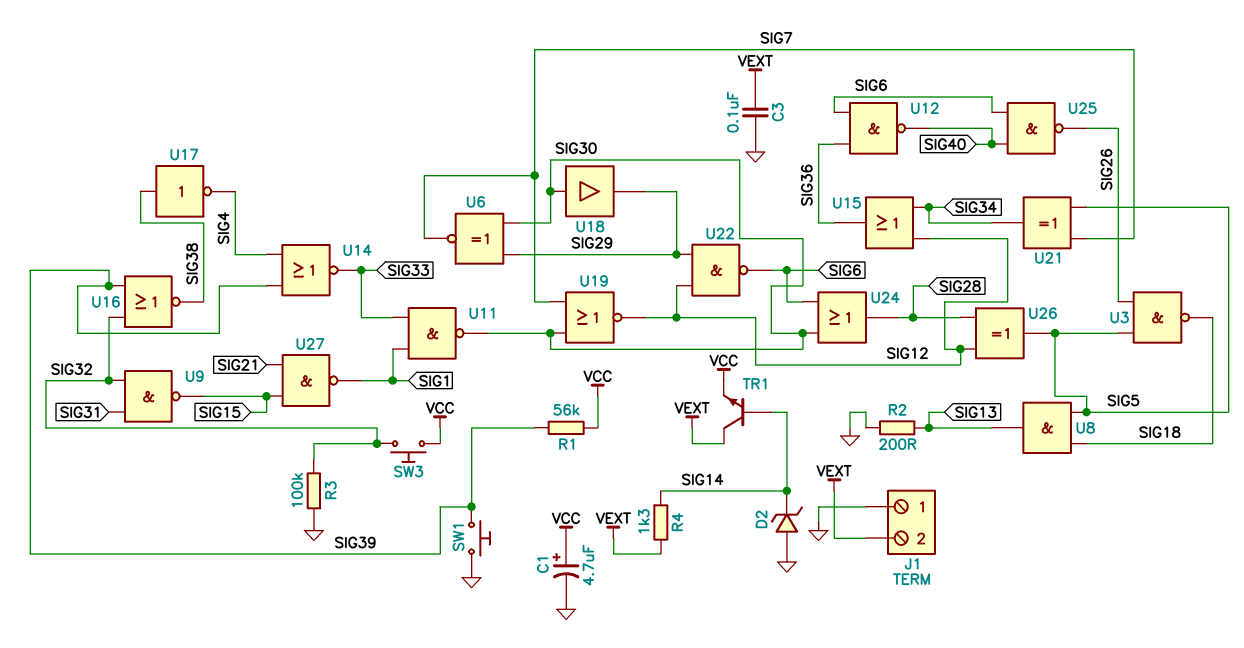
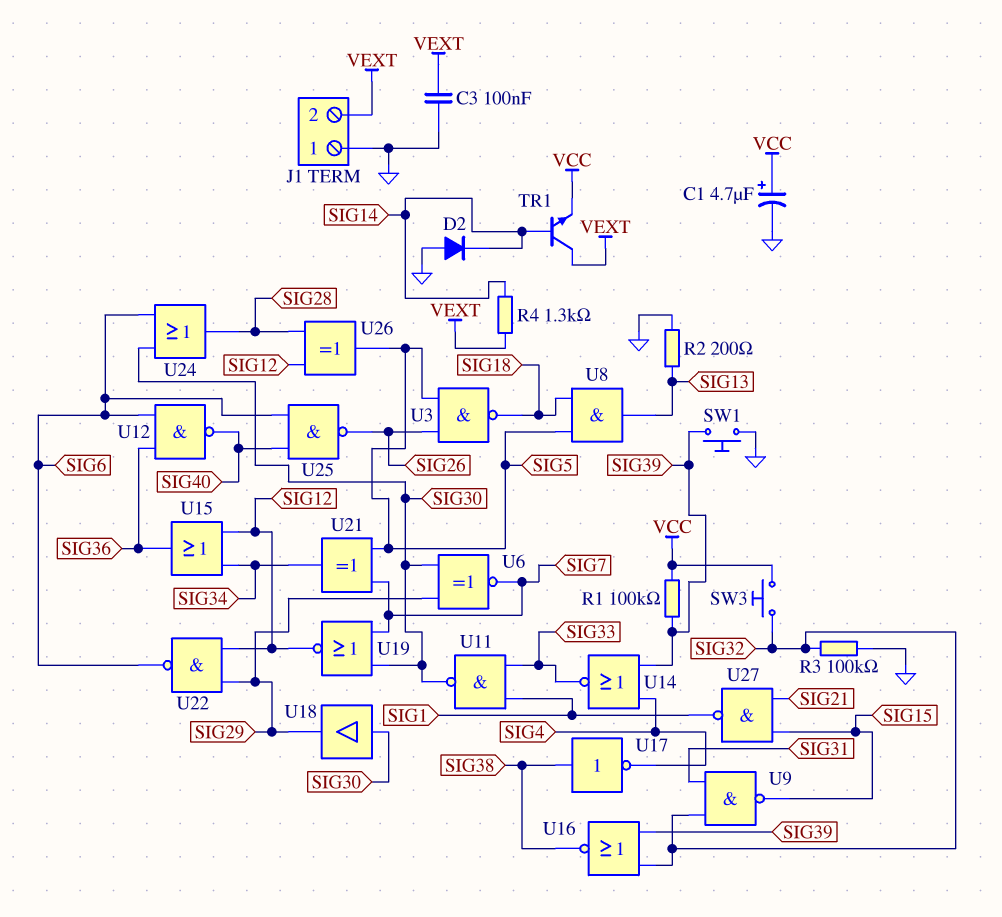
D2: zener (A GND, K SIG14) -> diode (A GND, K SIG14)
R1: 56k (SIG39, VCC) -> 100k (SIG39, VCC)

